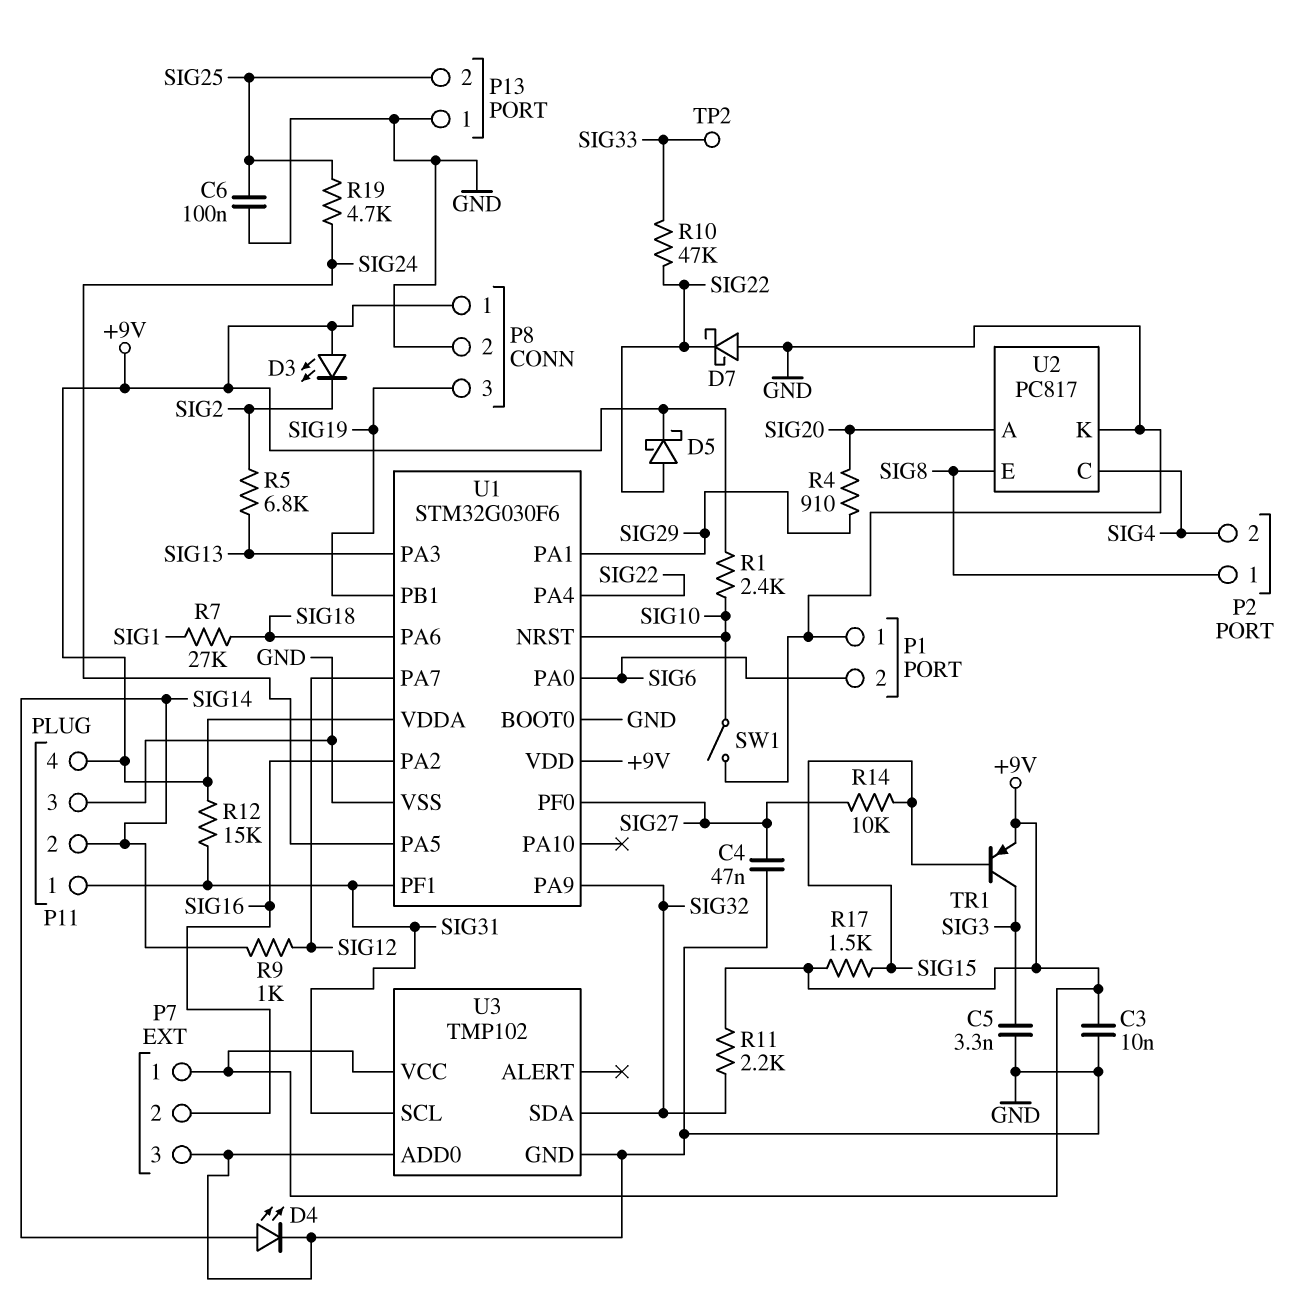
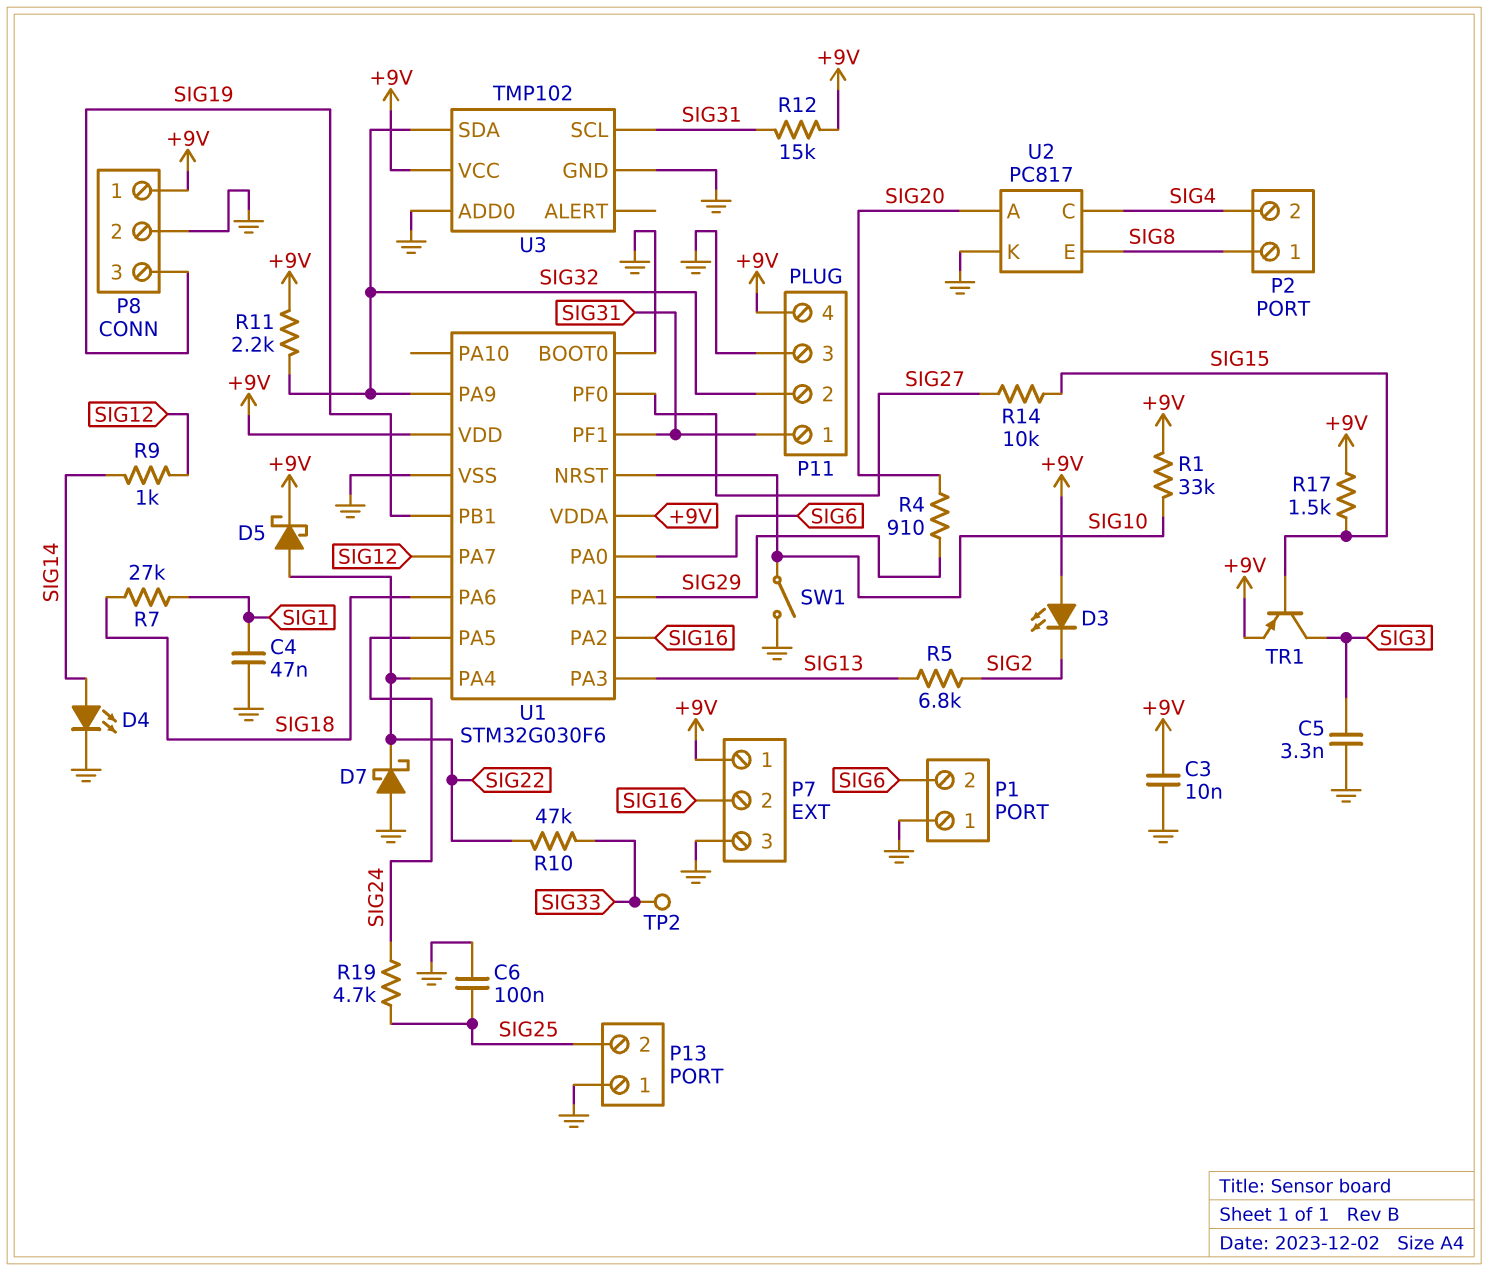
C4: 47nF (GND, SIG27) -> 47nF (GND, SIG1)
P11 pin 2: SIG14 -> SIG32
R1: 2.4k (+9V, SIG10) -> 33k (+9V, SIG10)

